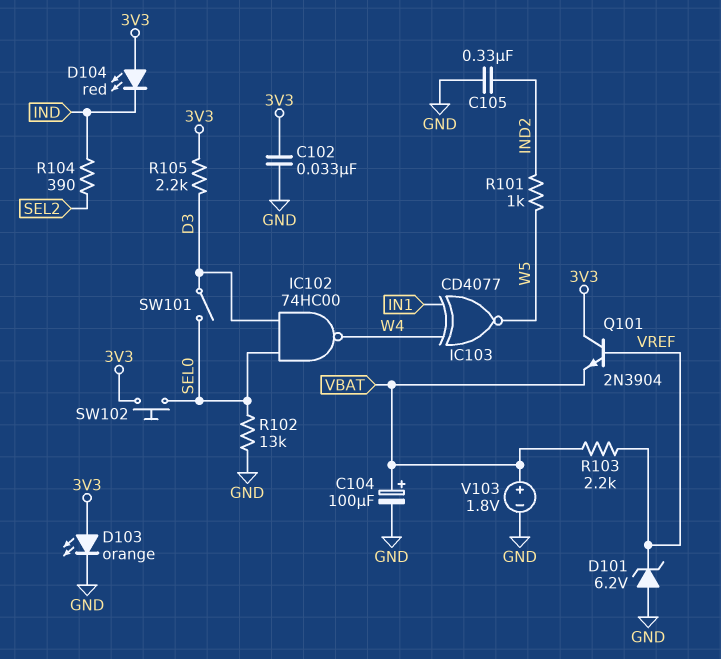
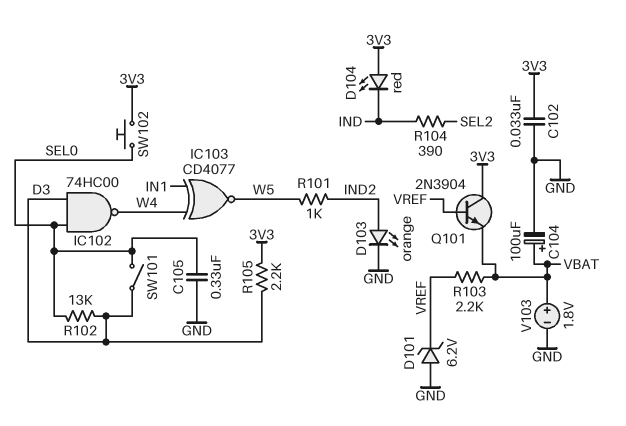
C105: 330nF (GND, IND2) -> 330nF (GND, SEL0)
D103: LED orange (A 3V3, K GND) -> LED orange (A IND2, K GND)
R102: 13k (GND, SEL0) -> 13k (D3, SEL0)

